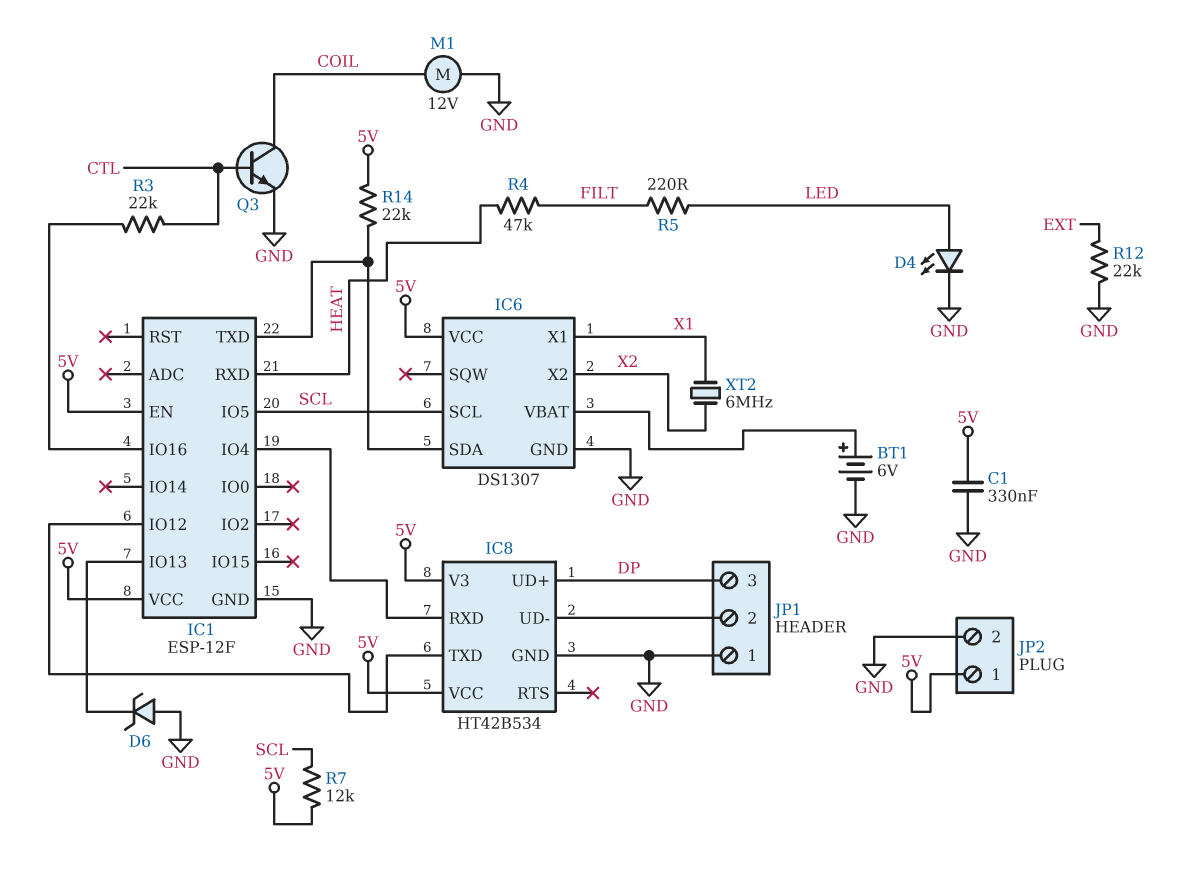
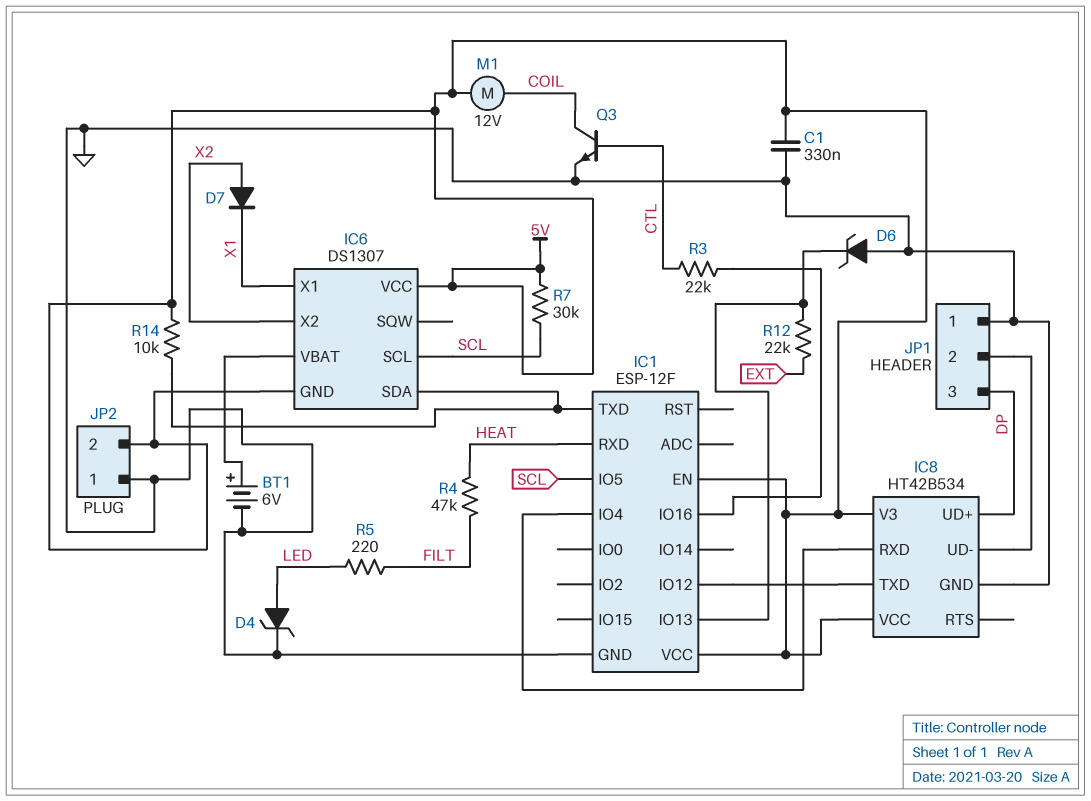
D4: LED (A LED, K GND) -> zener (A LED, K GND)
D7: none -> diode (A X2, K X1)
IC6 pin GND: GND -> 5V
JP2 pin 1: 5V -> GND
JP2 pin 2: GND -> 5V
M1: motor 12V (COIL, GND) -> motor 12V (5V, COIL)
R7: 12k (5V, SCL) -> 30k (5V, SCL)
R12: 22k (EXT, GND) -> 22k (EXT, IC1/IO13)
R14: 22k (5V, IC1/TXD) -> 10k (5V, IC1/TXD)
XT2: 6MHz (X1, X2) -> none

